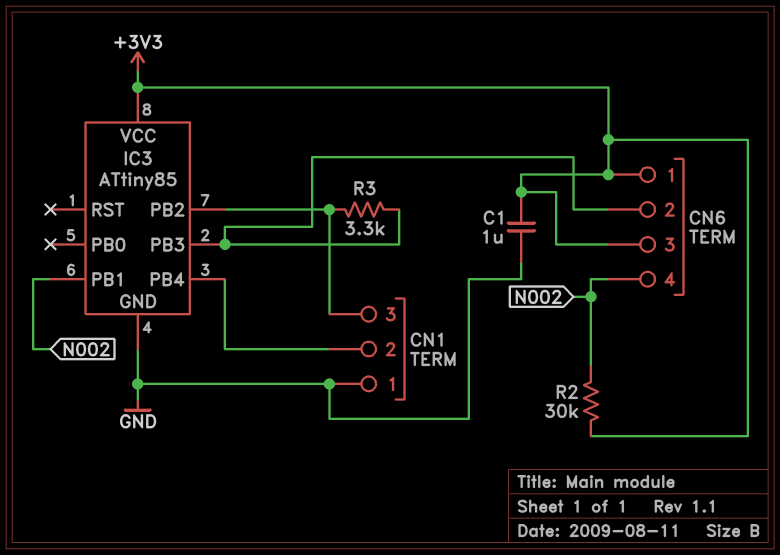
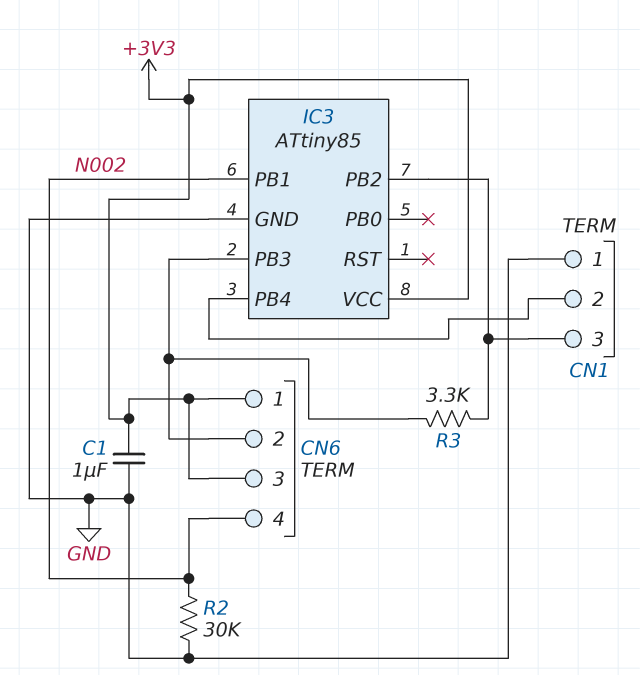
R2: 30k (+3V3, N002) -> 30k (GND, N002)

